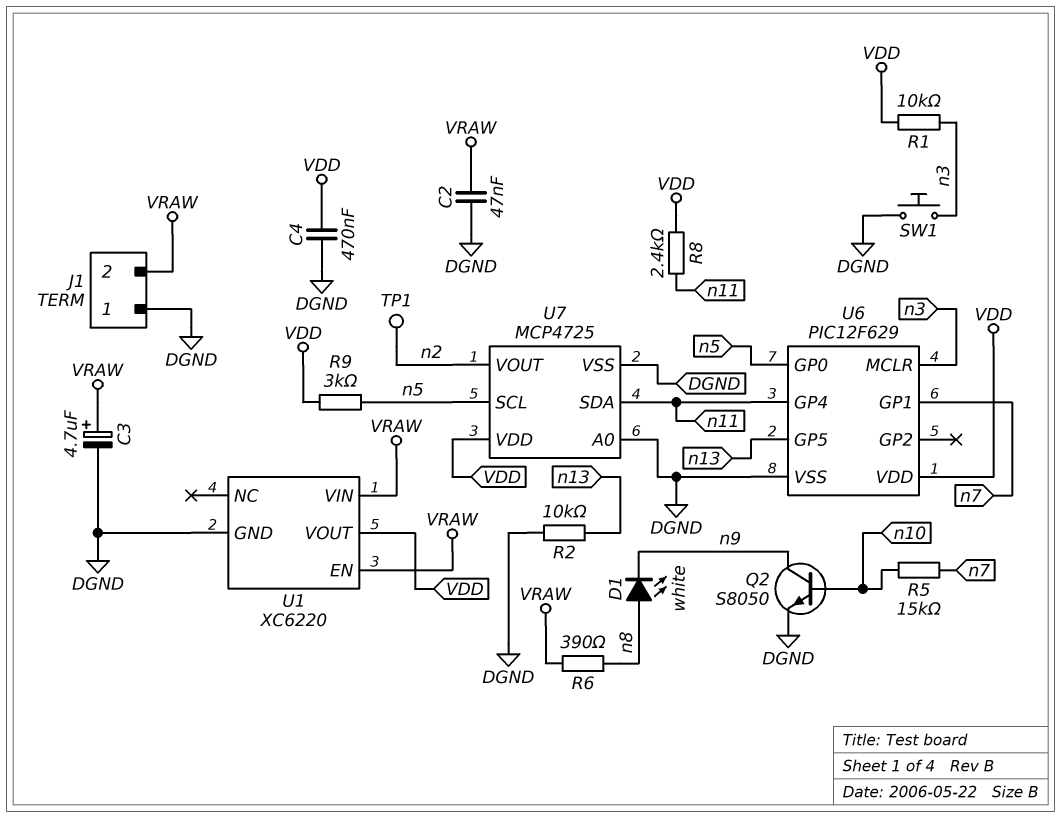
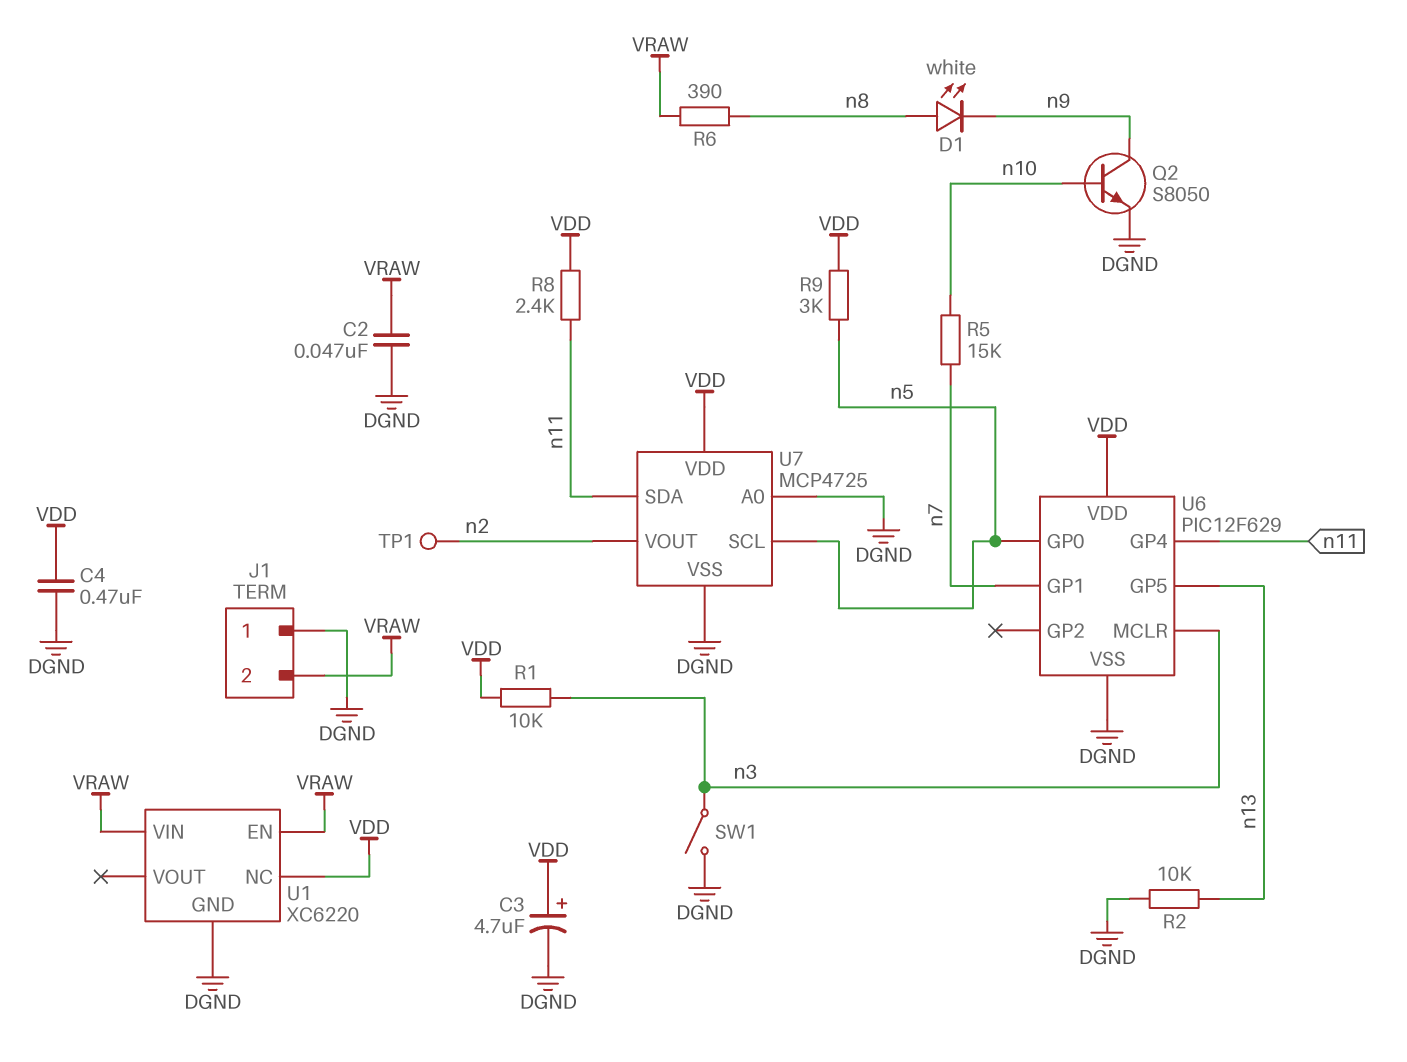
C3: 4.7uF (plus VRAW, minus DGND) -> 4.7uF (plus VDD, minus DGND)
SW1: button (DGND, n3) -> switch (DGND, n3)
U1 pin NC: none -> VDD
U1 pin VOUT: VDD -> none

